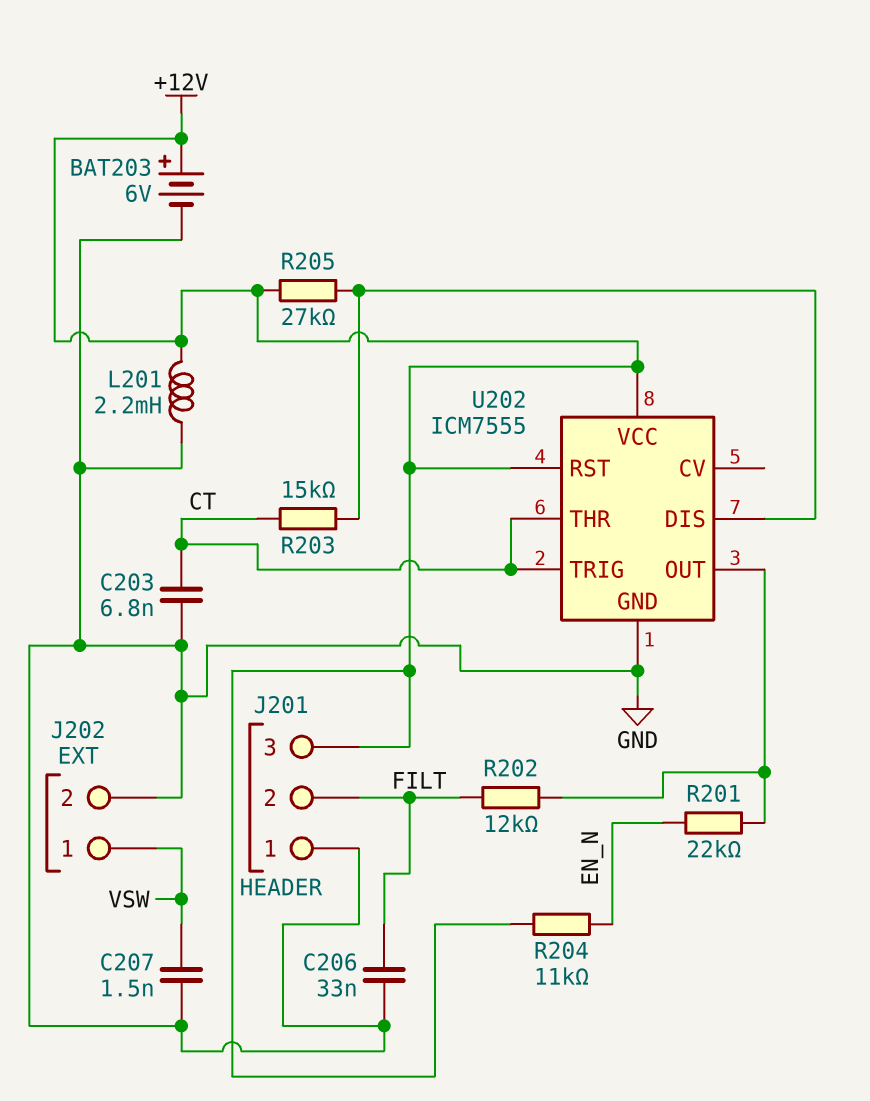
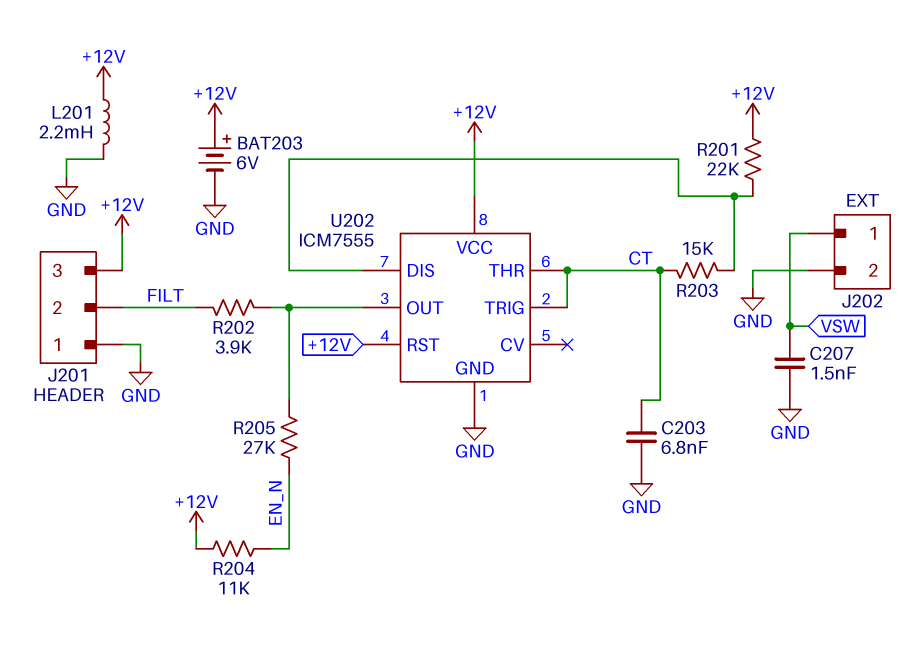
C206: 33nF (FILT, GND) -> none
R201: 22k (EN_N, U202/OUT) -> 22k (+12V, U202/DIS)
R202: 12k (FILT, U202/OUT) -> 3.9k (FILT, U202/OUT)
R205: 27k (+12V, U202/DIS) -> 27k (EN_N, U202/OUT)

